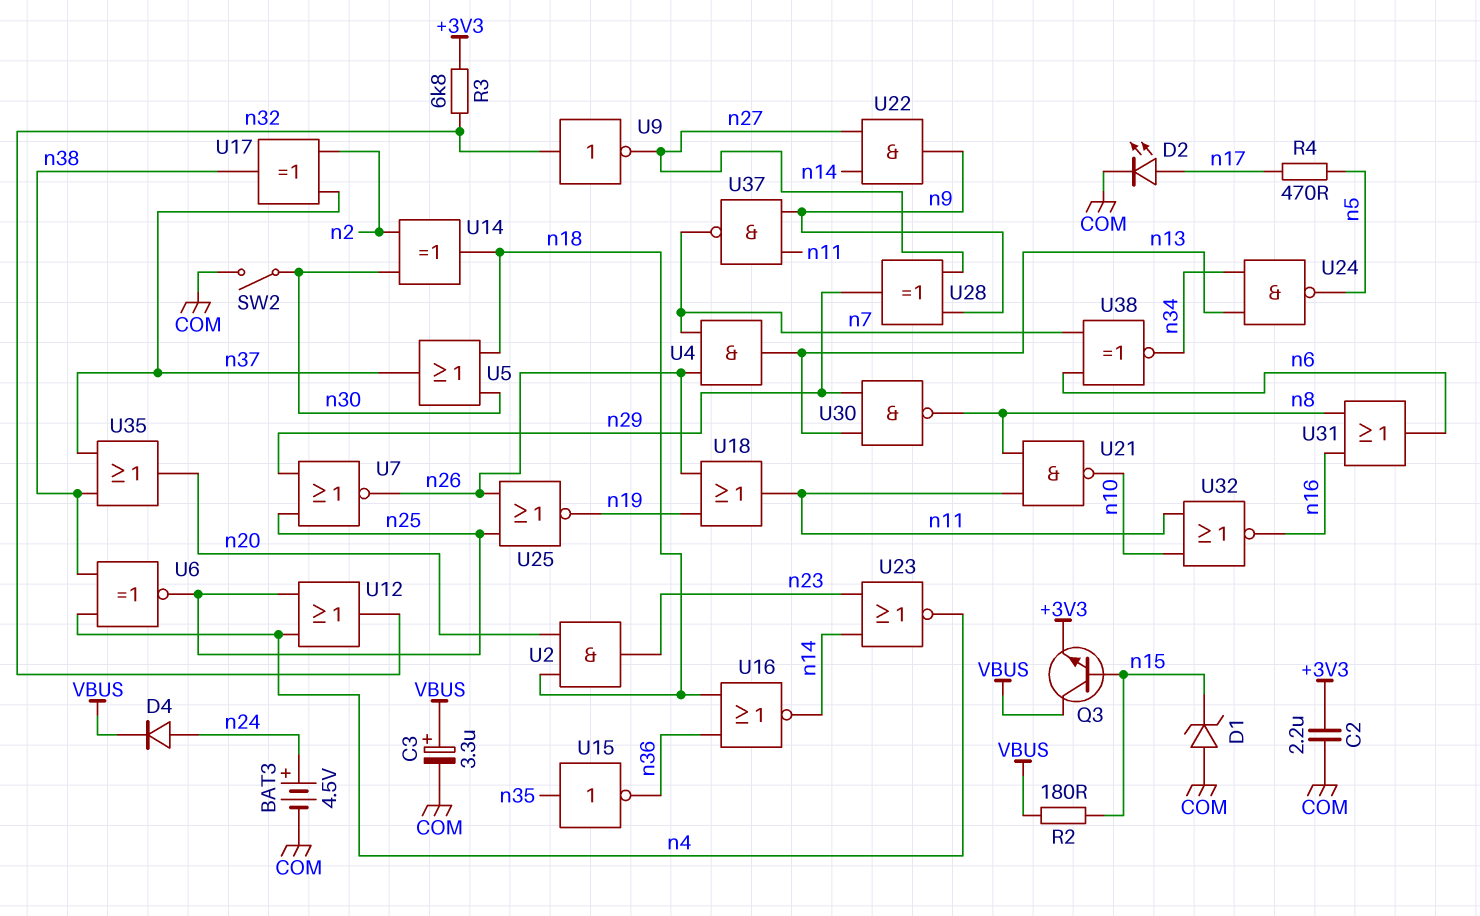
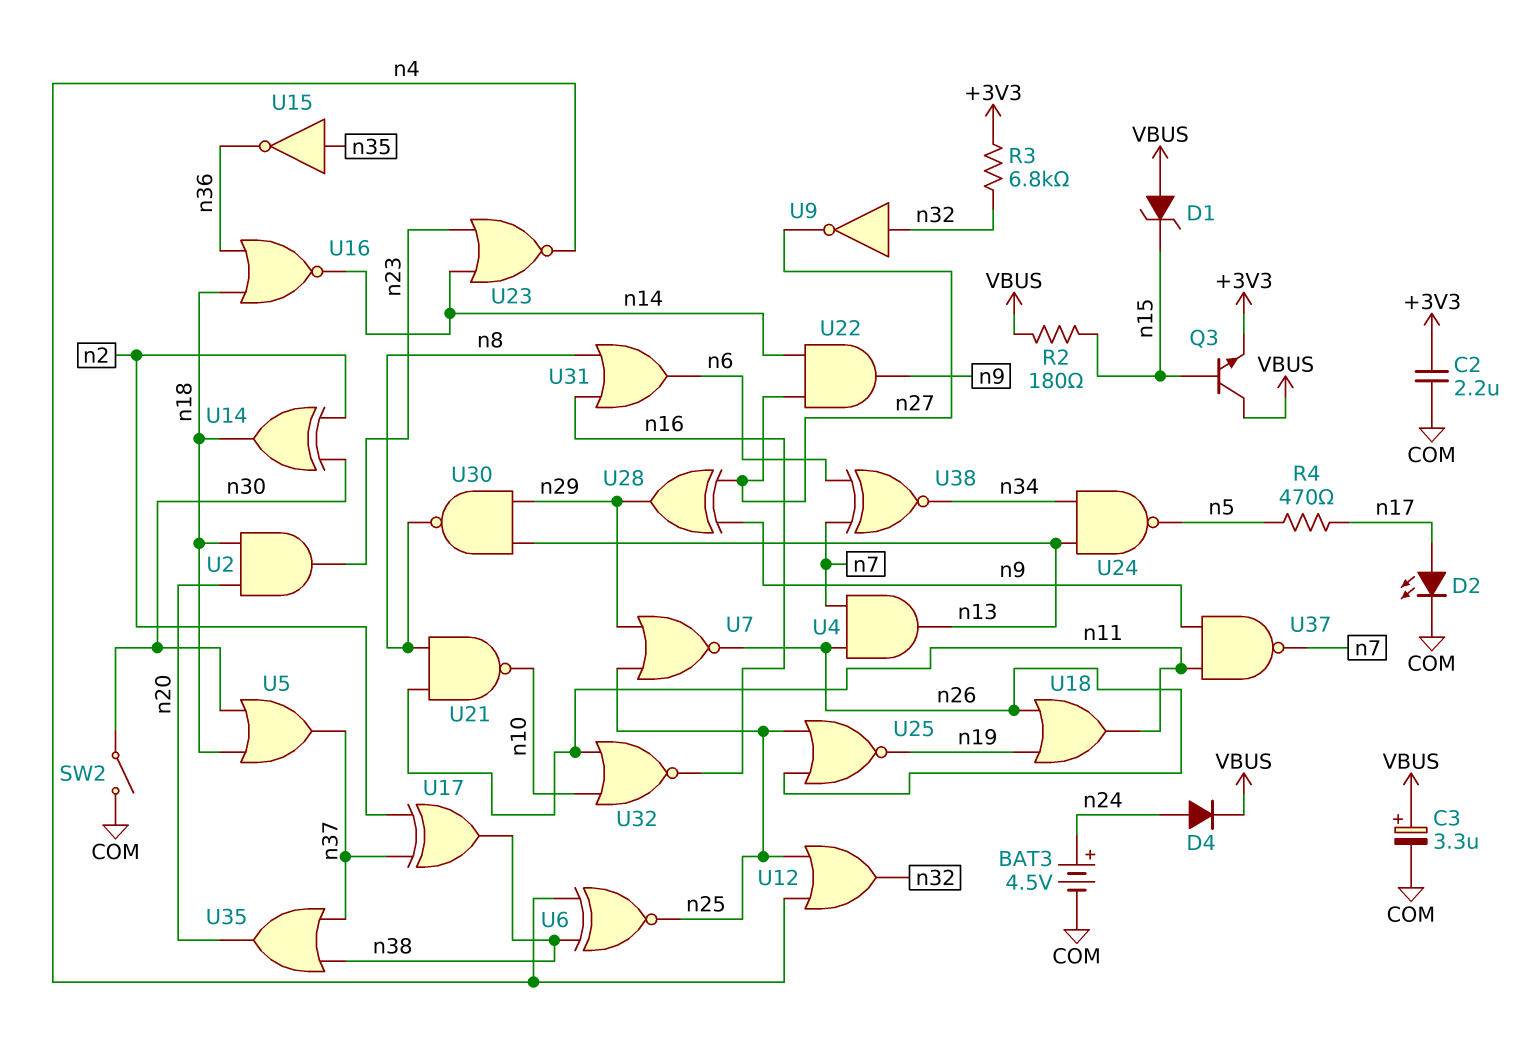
D1: zener (A COM, K n15) -> zener (A VBUS, K n15)

